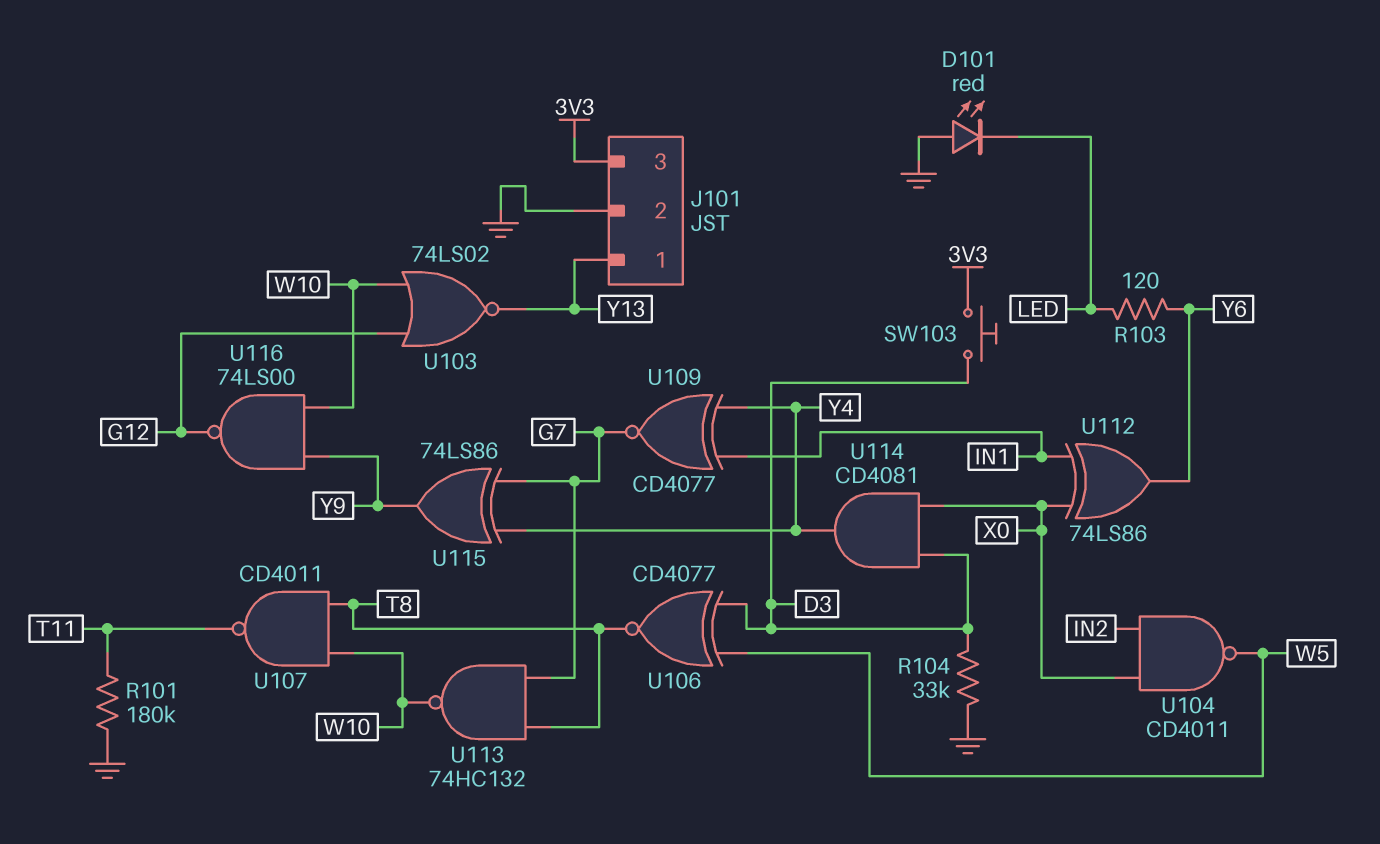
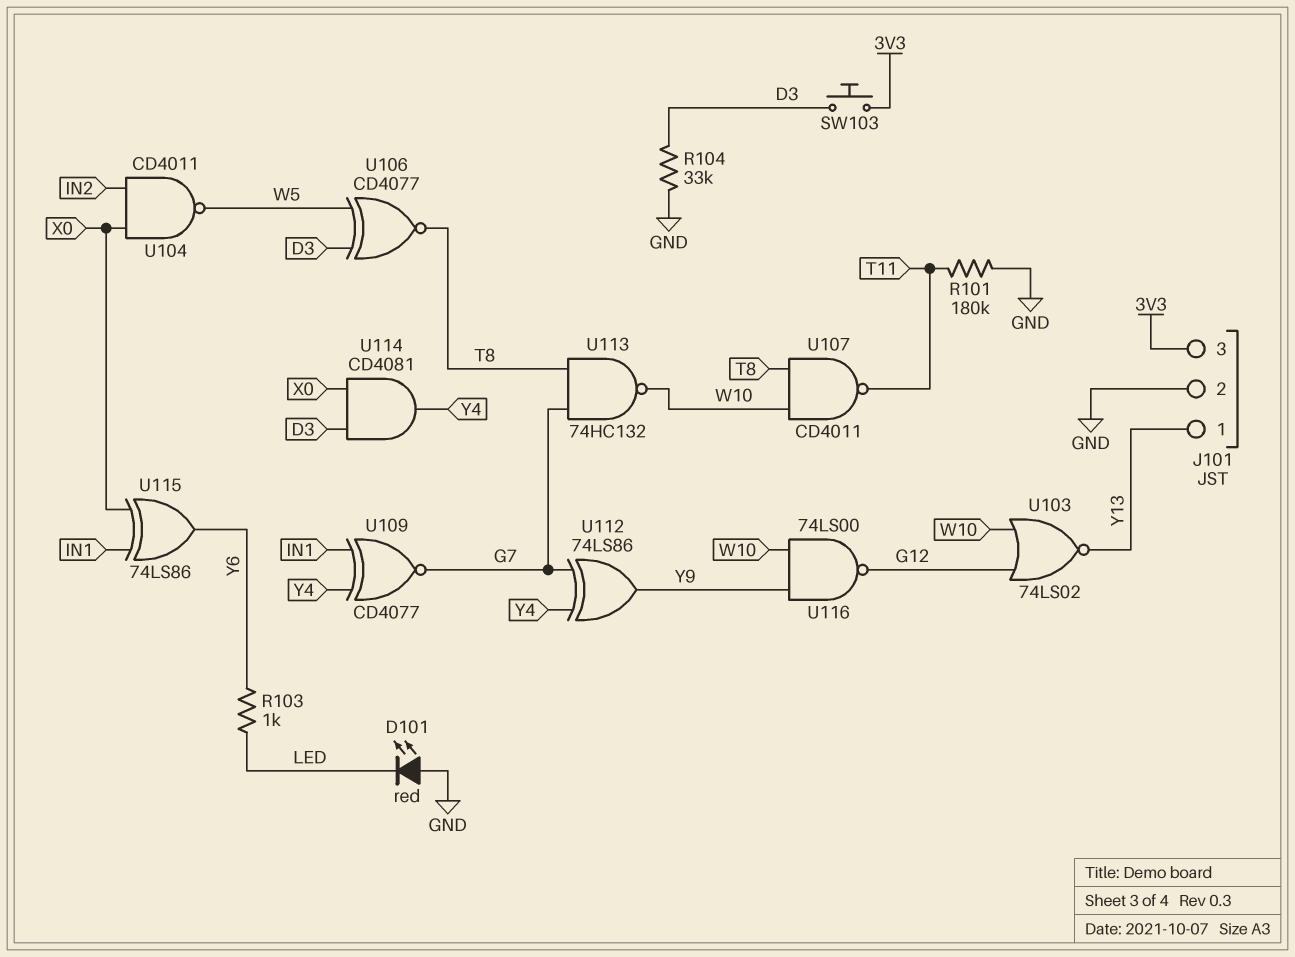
R103: 120 (LED, Y6) -> 1k (LED, Y6)
U112: XOR 74LS86 (in IN1, in X0, out Y6) -> XOR 74LS86 (in G7, in Y4, out Y9)
U115: XOR 74LS86 (in G7, in Y4, out Y9) -> XOR 74LS86 (in IN1, in X0, out Y6)

